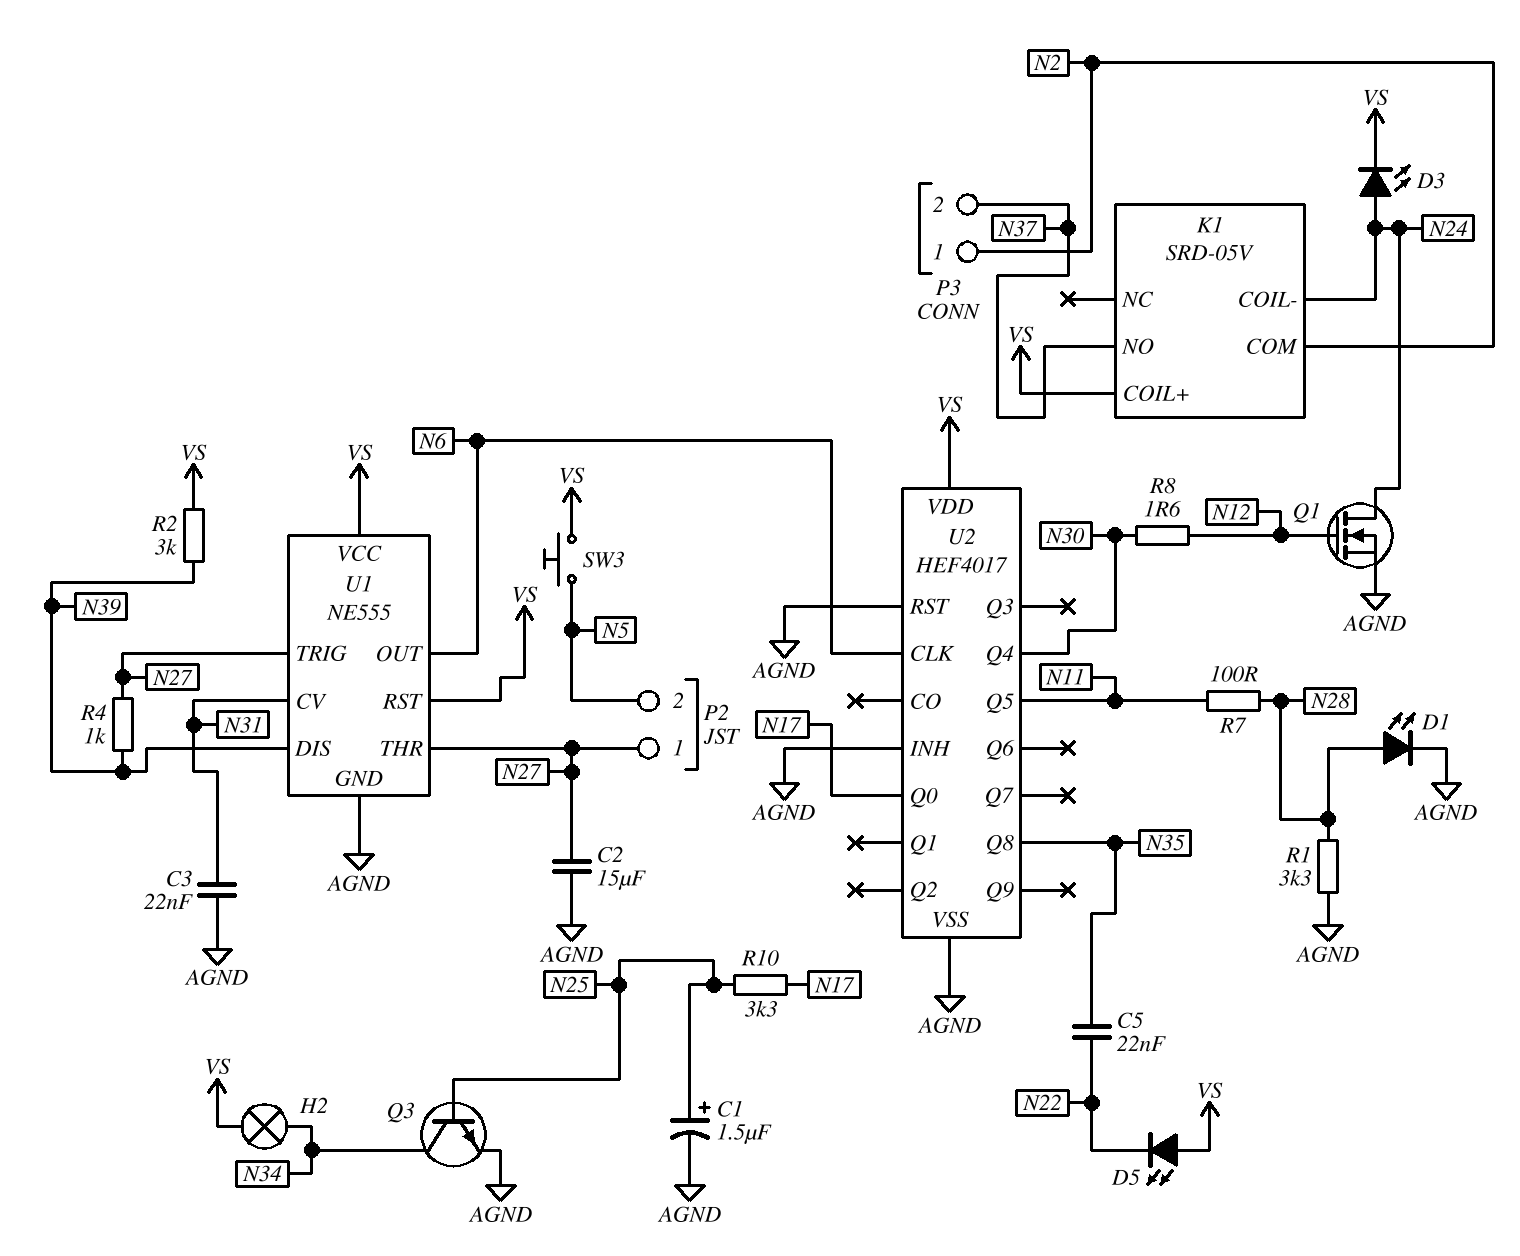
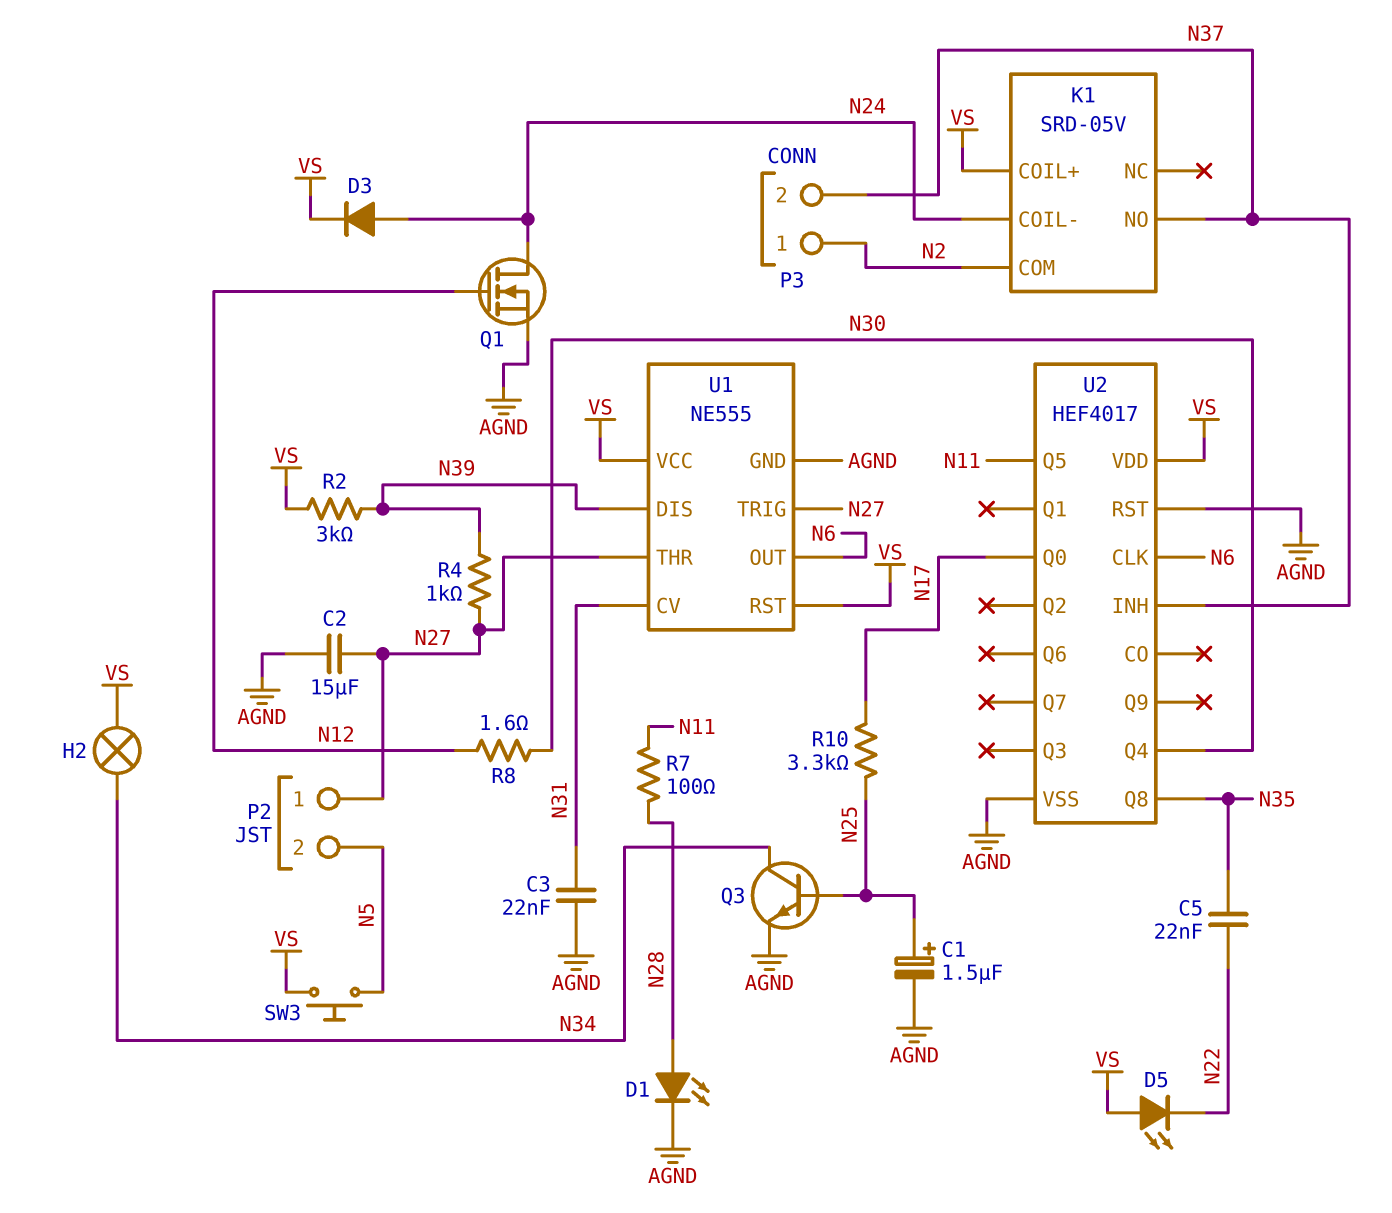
D3: LED (A N24, K VS) -> diode (A N24, K VS)
R1: 3.3k (AGND, N28) -> none
U2 pin INH: AGND -> N37

